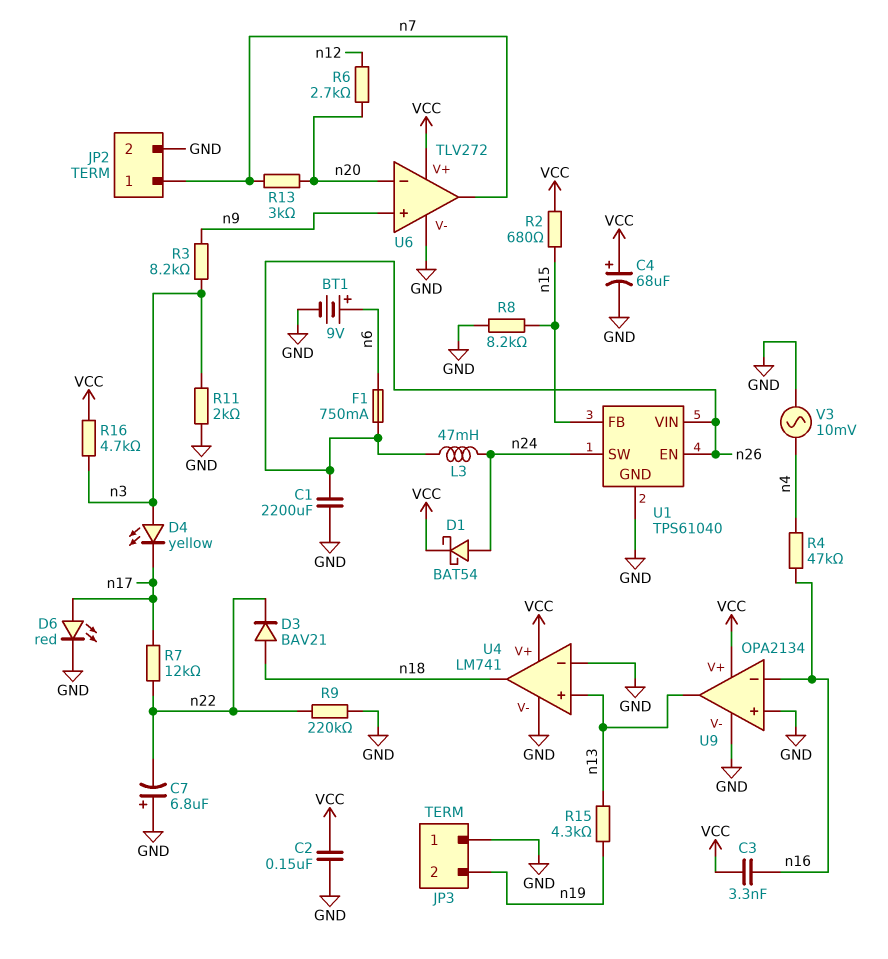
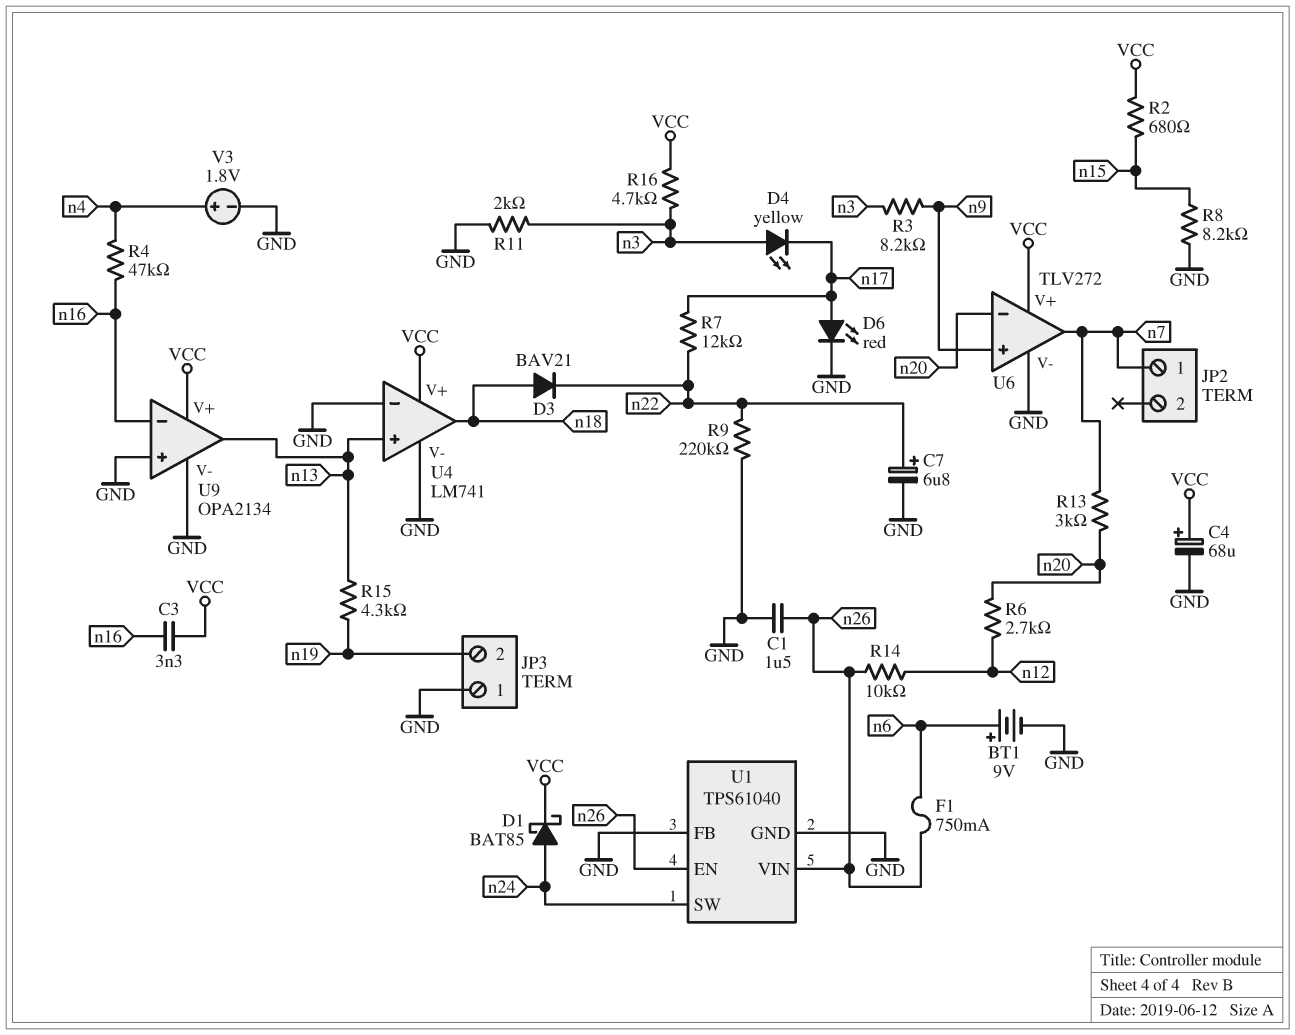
C1: 2200uF (GND, n26) -> 1.5uF (GND, n26)
C2: 150nF (GND, VCC) -> none
C7: 6.8uF (plus GND, minus n22) -> 6.8uF (plus n22, minus GND)
D1: schottky BAT54 (A n24, K VCC) -> schottky BAT85 (A n24, K VCC)
JP2 pin 2: GND -> none
L3: 47mH (n24, n26) -> none
R14: none -> 10k (n12, n26)
U1 pin FB: n15 -> GND
V3: AC 10mV (GND, n4) -> 1.8V (plus n4, minus GND)

